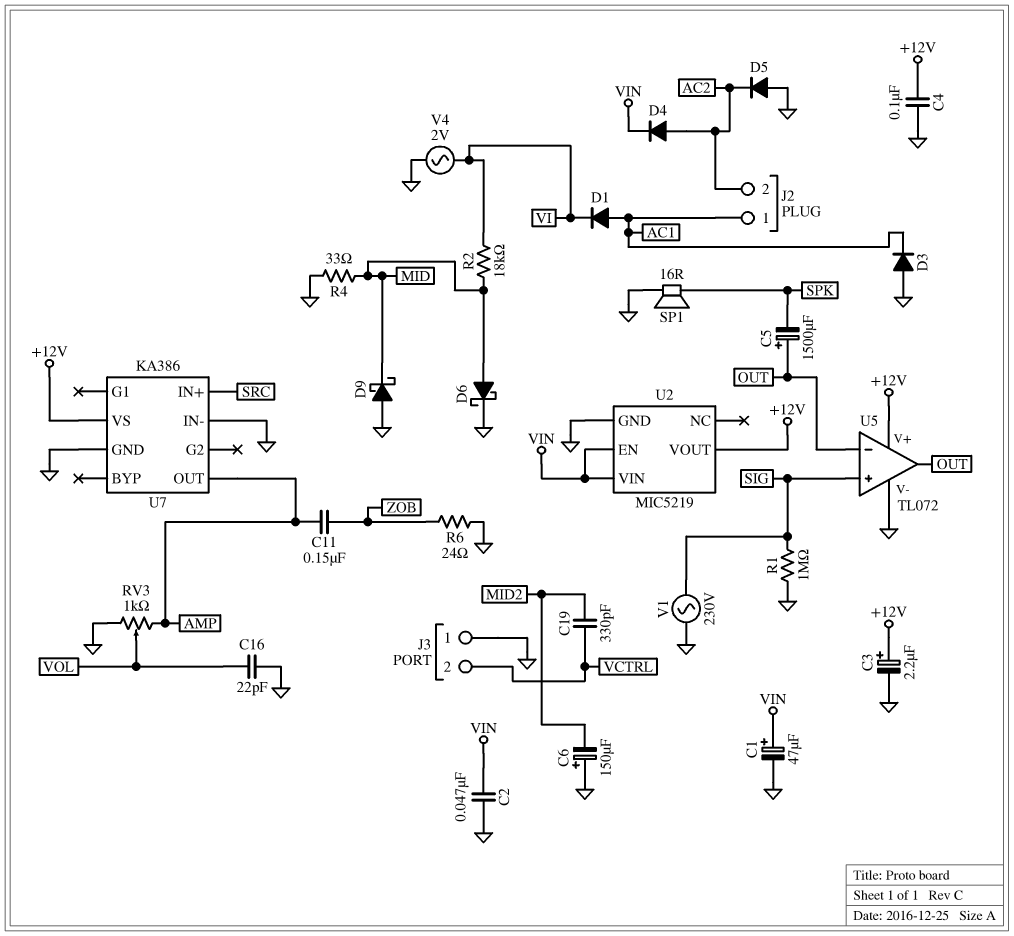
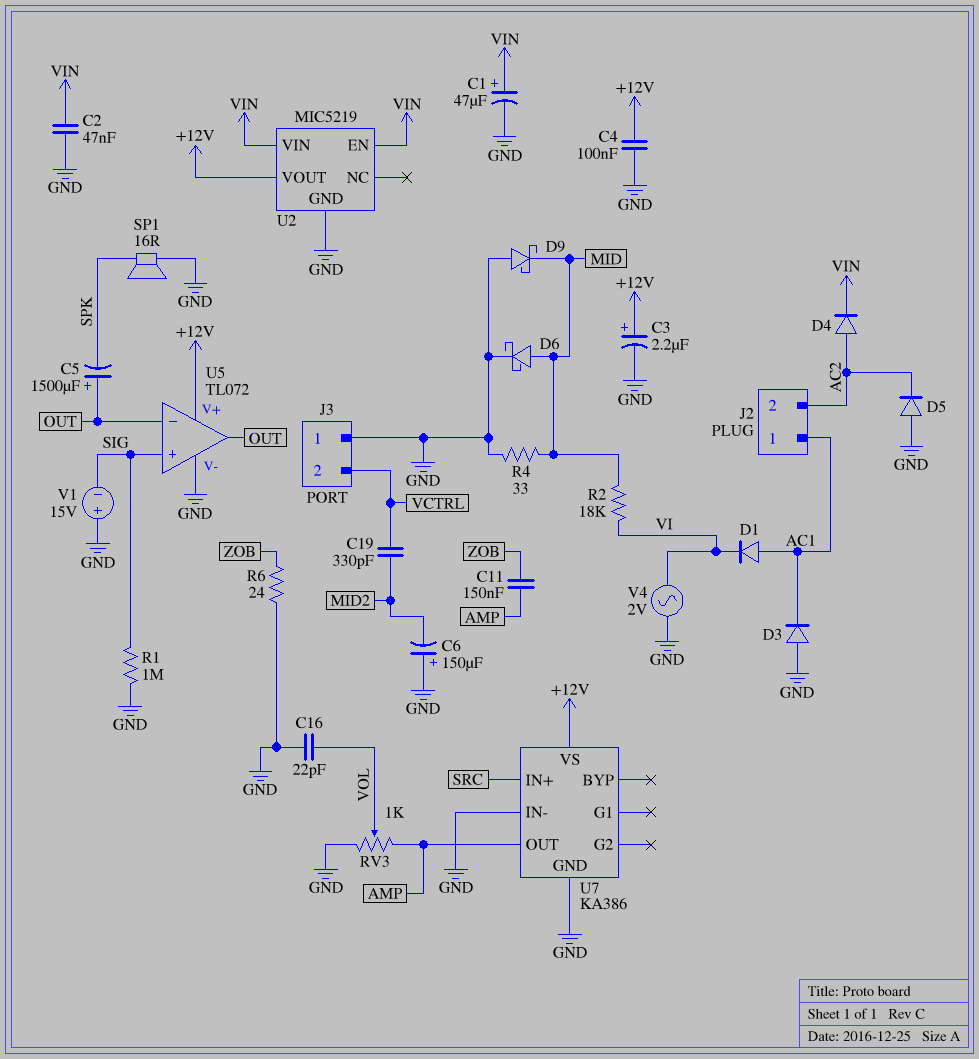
V1: AC 230V (GND, SIG) -> 15V (plus GND, minus SIG)

